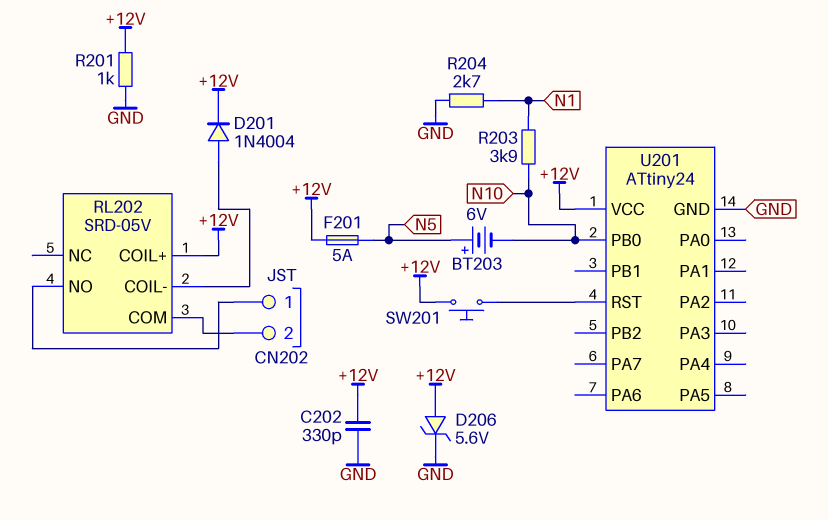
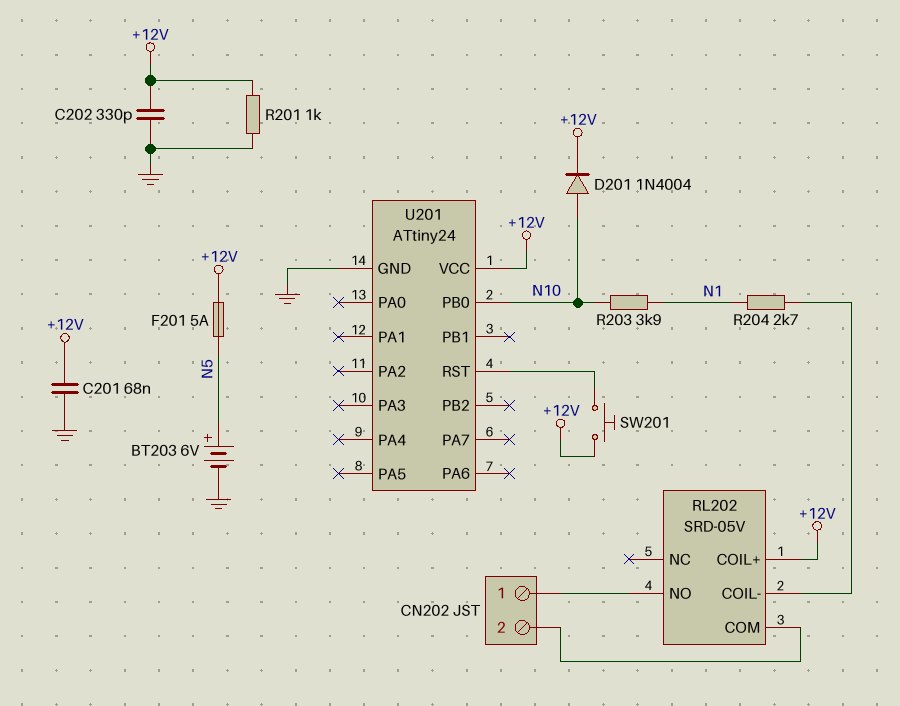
BT203: 6V (plus N5, minus N10) -> 6V (plus N5, minus GND)
C201: none -> 68nF (+12V, GND)
D201: diode 1N4004 (A RL202/COIL-, K +12V) -> diode 1N4004 (A N10, K +12V)
D206: zener 5.6V (A +12V, K GND) -> none
R204: 2.7k (GND, N1) -> 2.7k (N1, RL202/COIL-)

